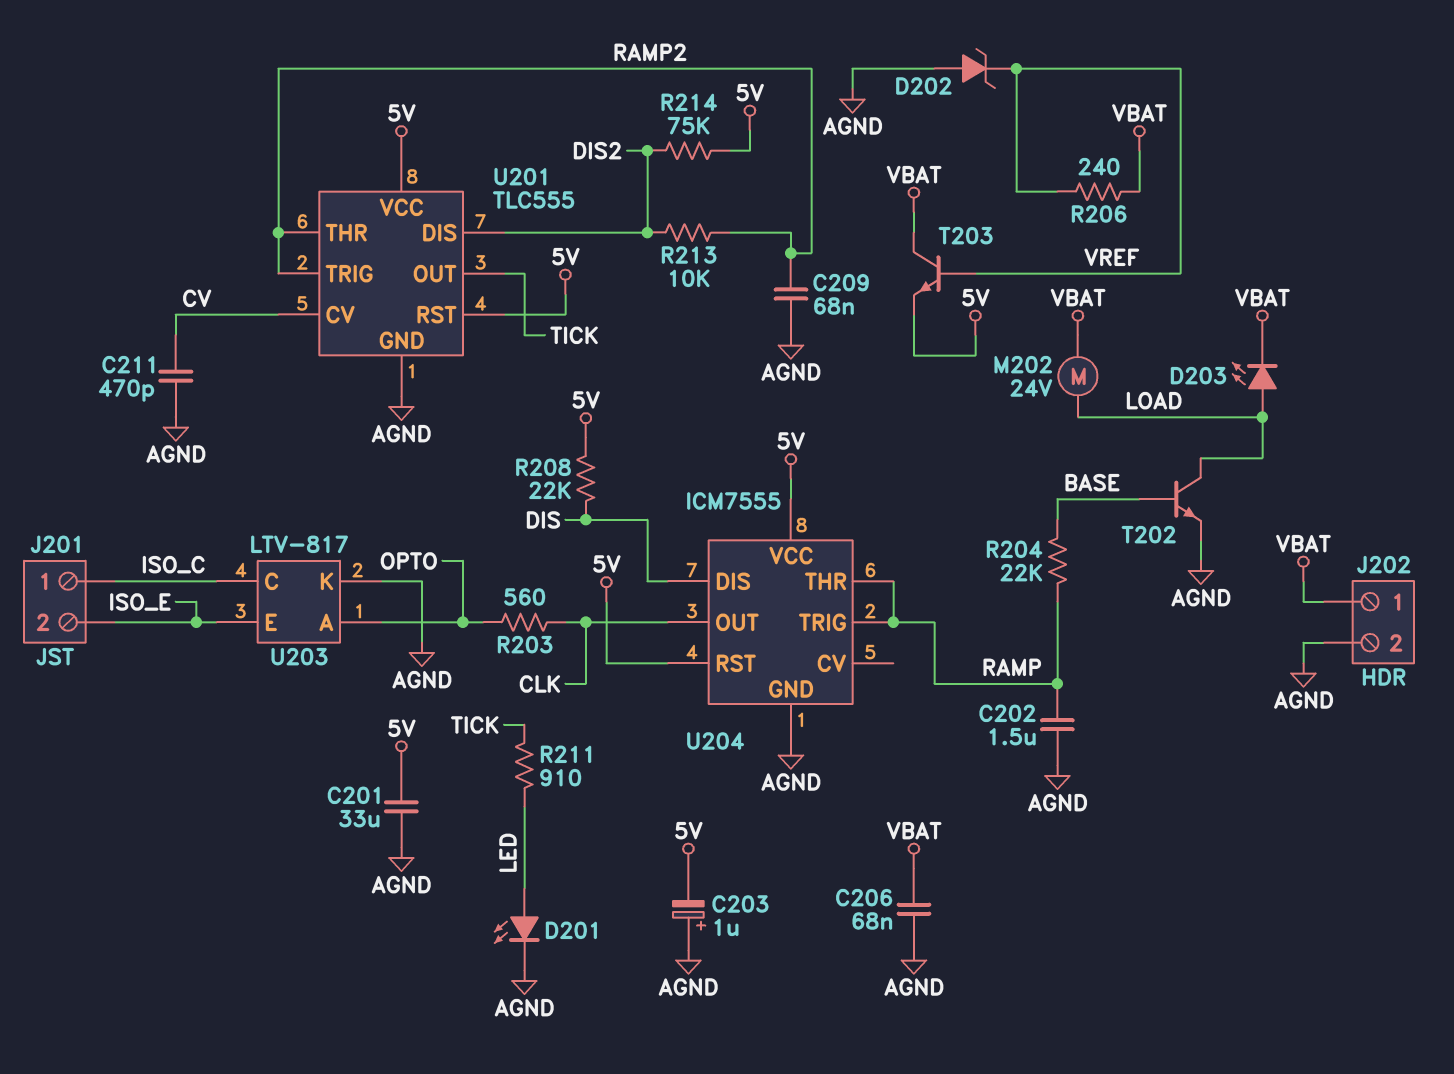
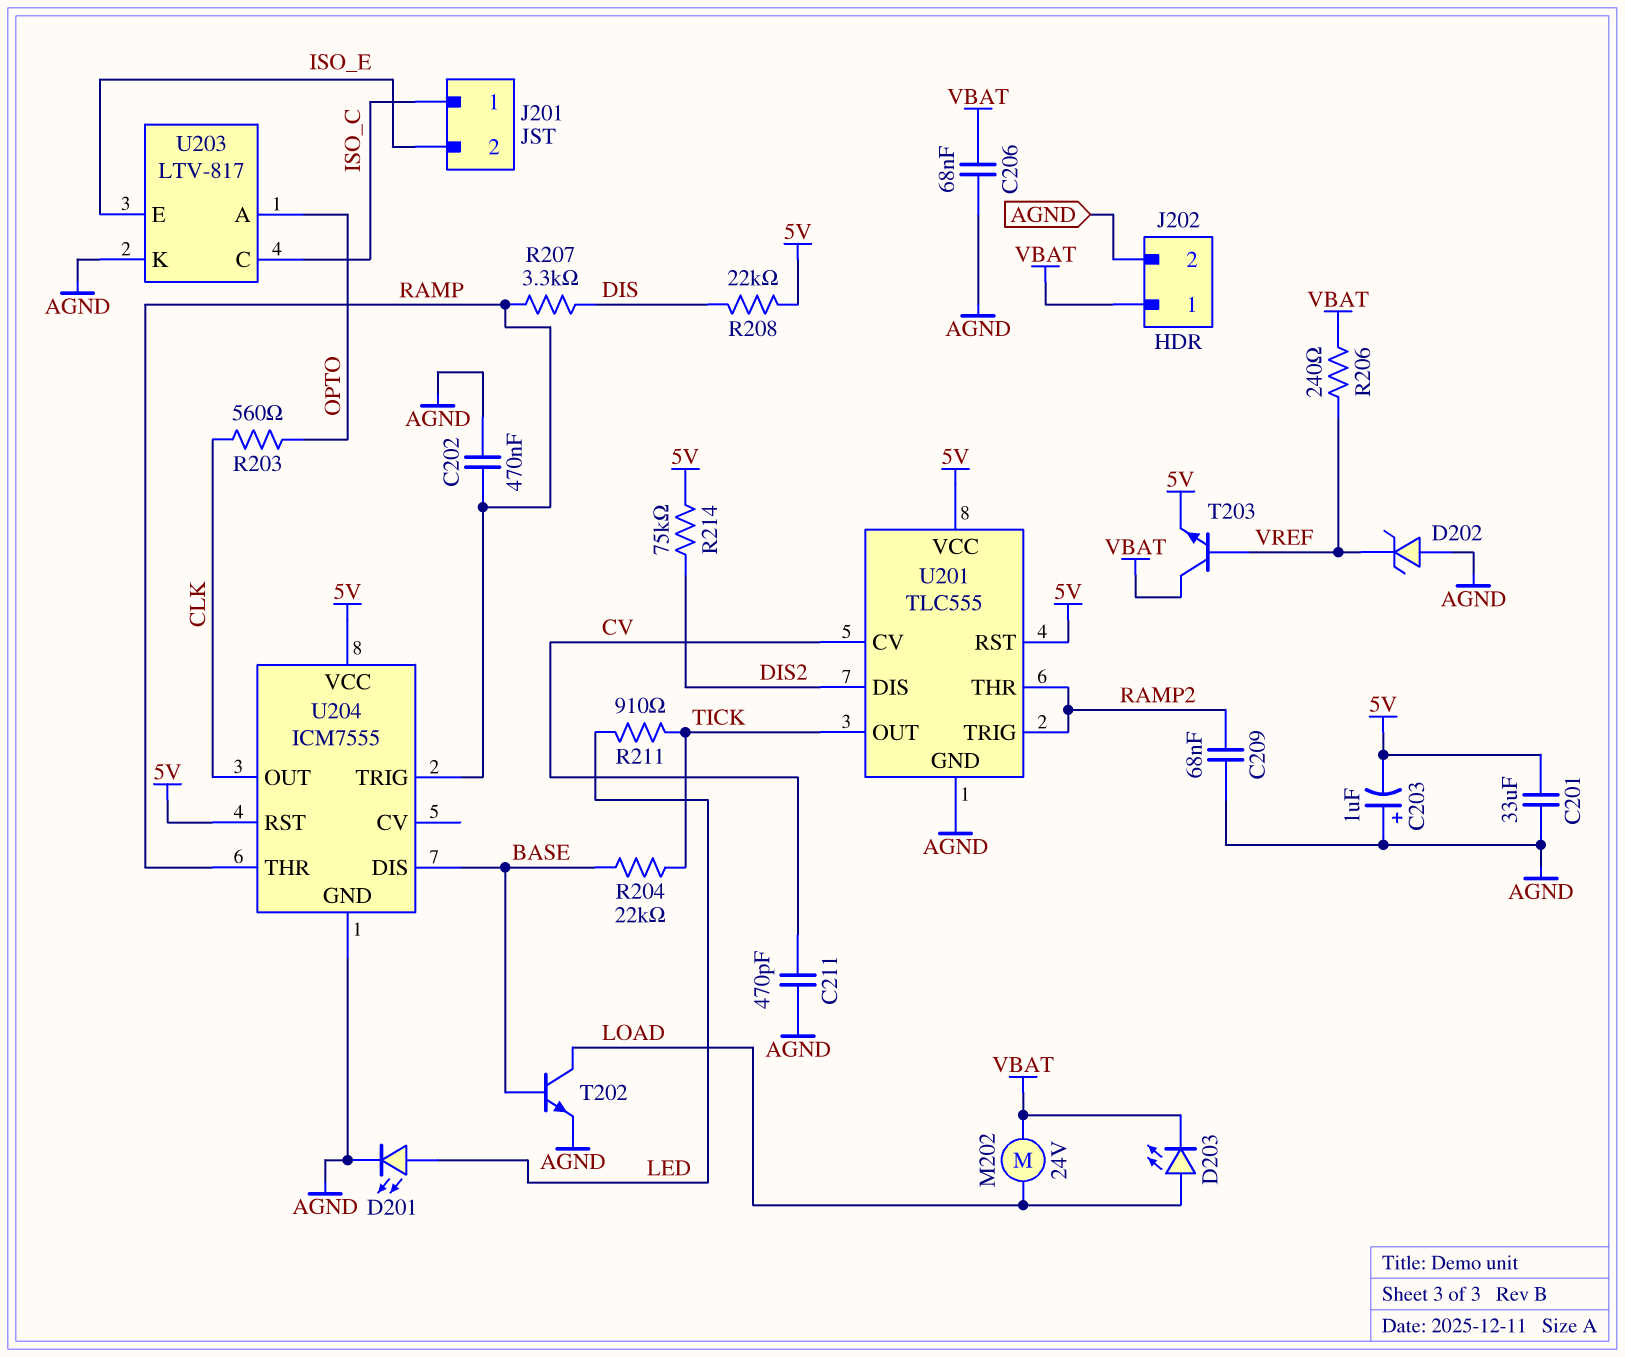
C202: 1.5uF (AGND, RAMP) -> 470nF (AGND, RAMP)
R204: 22k (BASE, RAMP) -> 22k (BASE, TICK)
R207: none -> 3.3k (DIS, RAMP)
R213: 10k (DIS2, RAMP2) -> none
U204 pin DIS: DIS -> BASE

